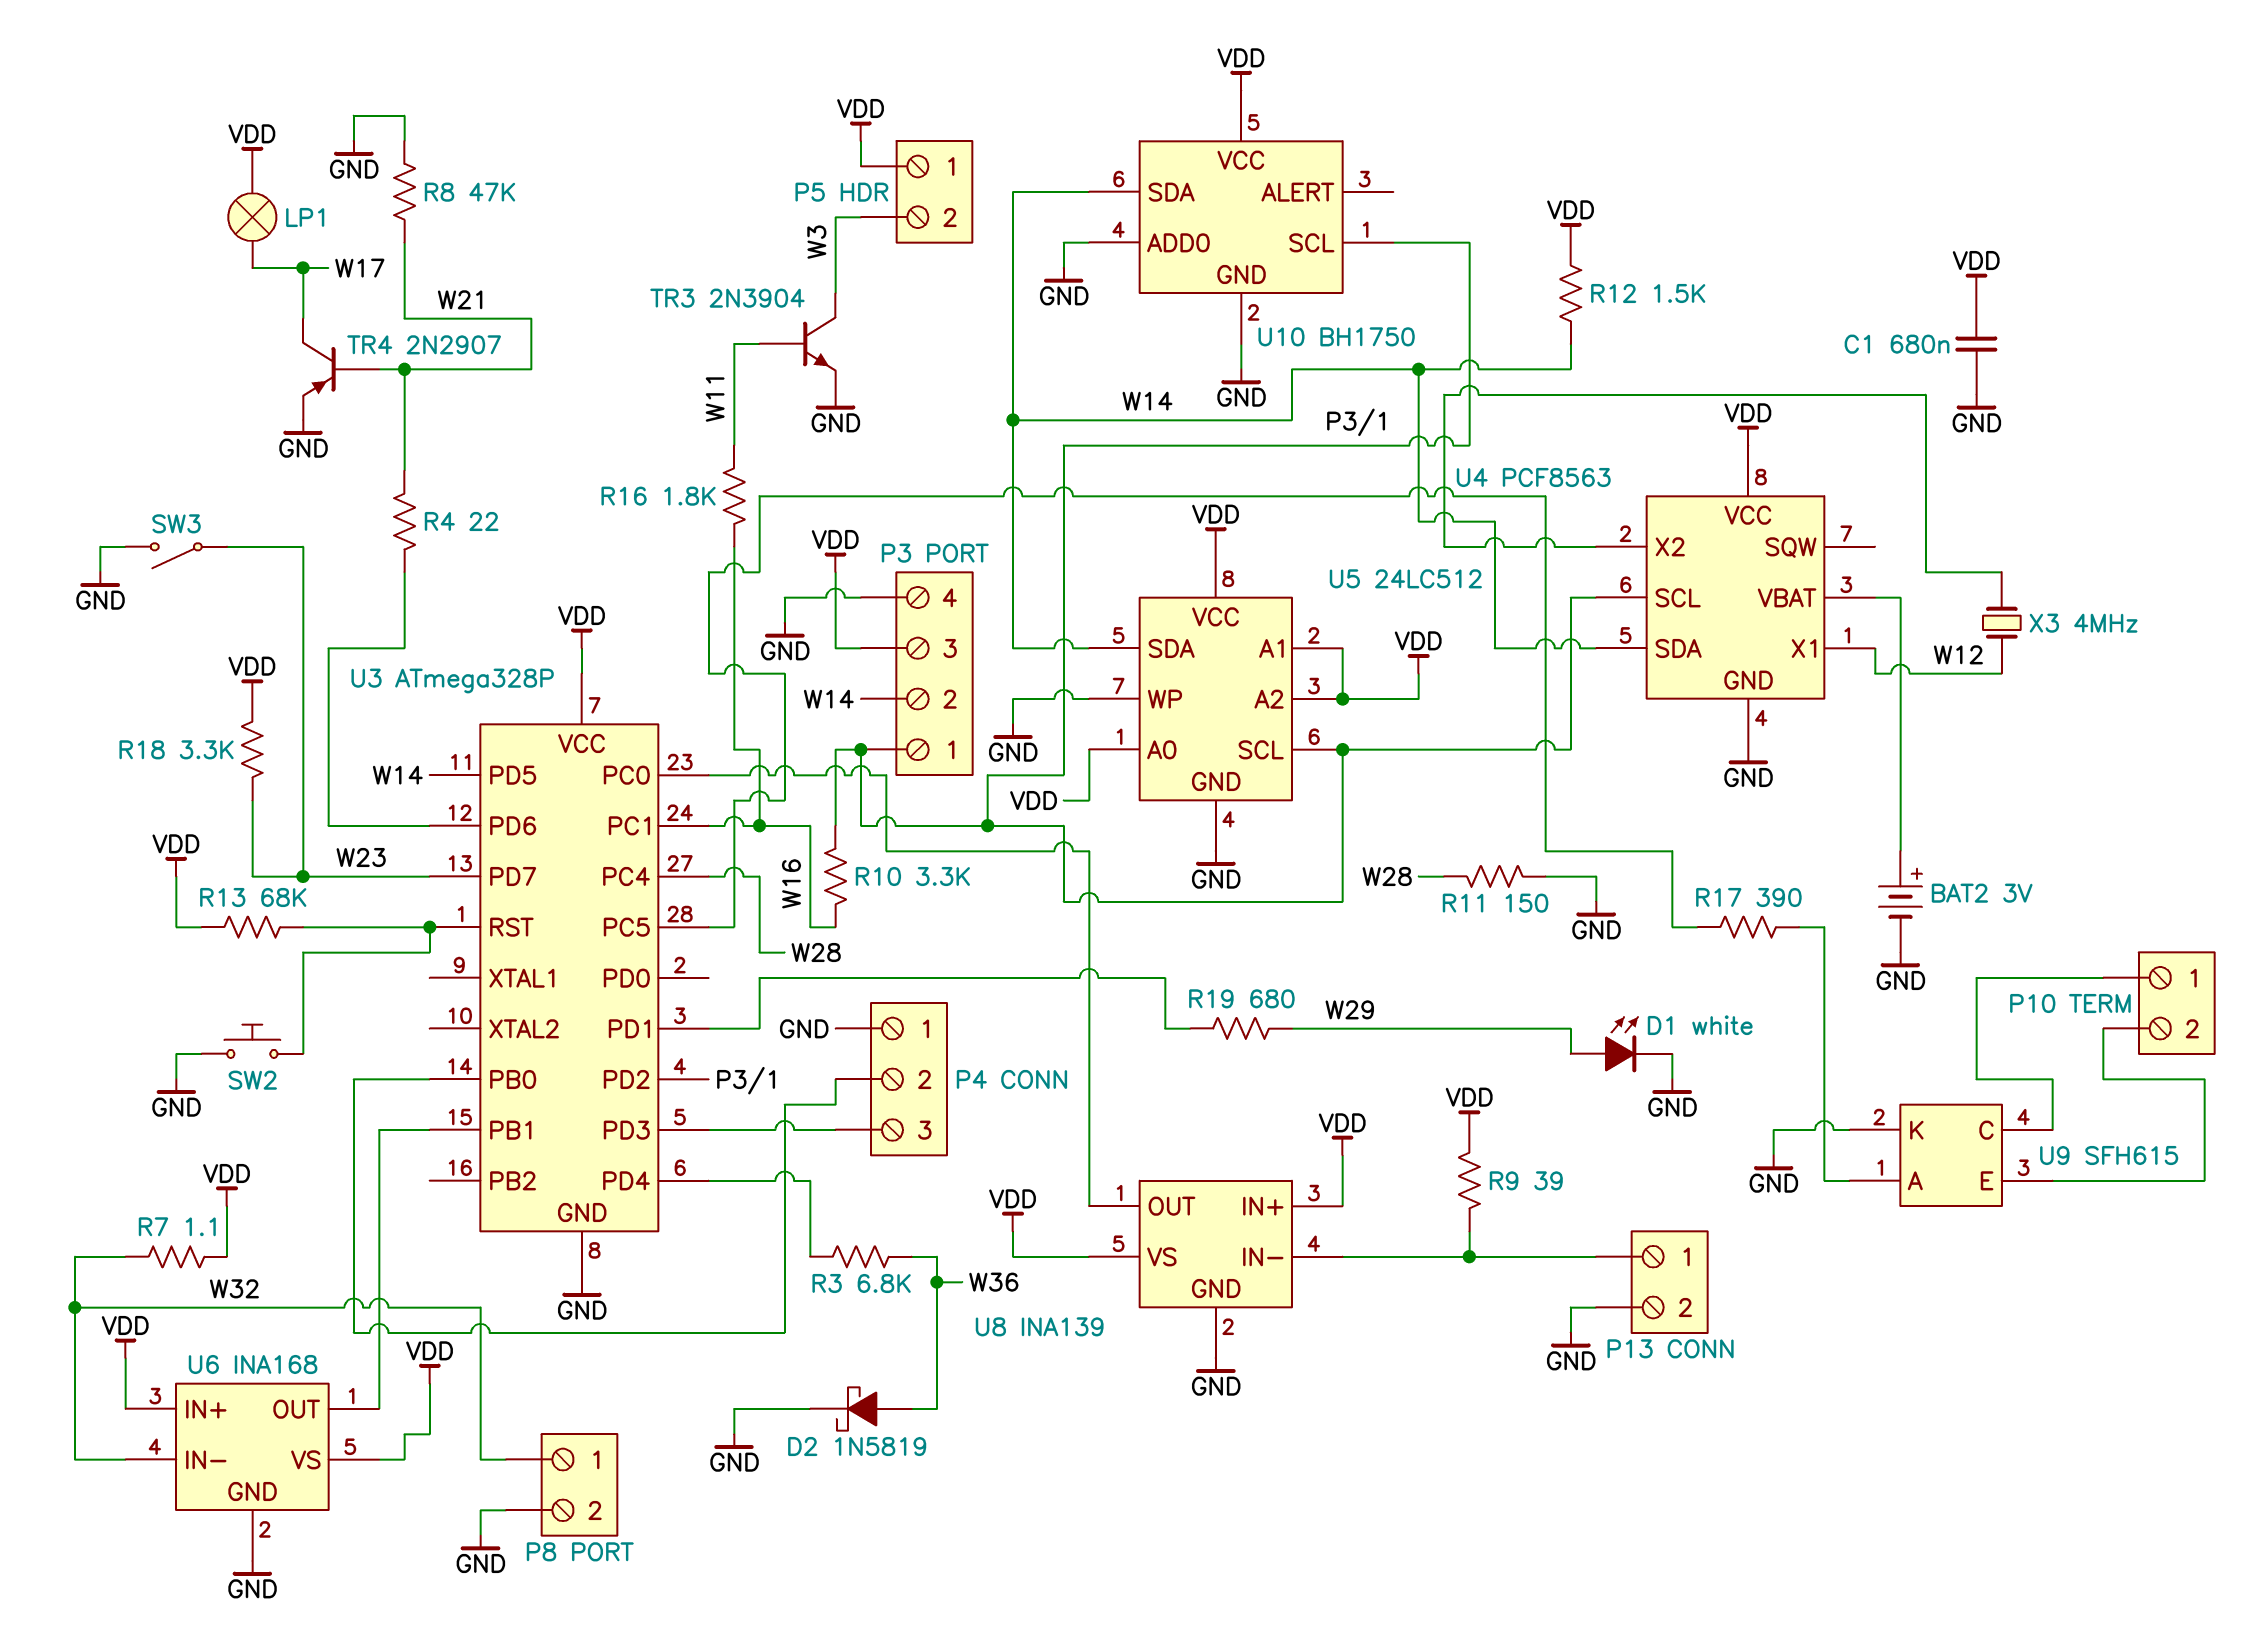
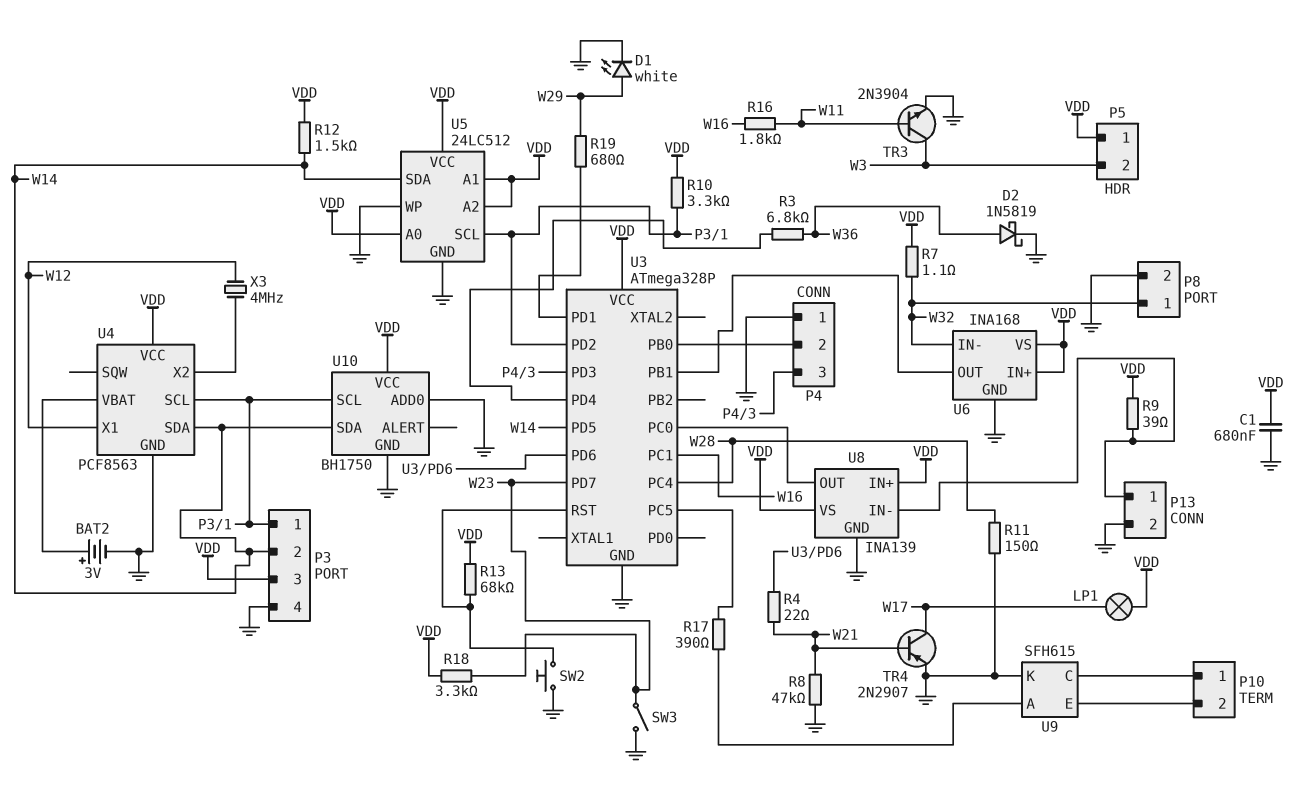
R10: 3.3k (P3/1, W16) -> 3.3k (P3/1, VDD)

